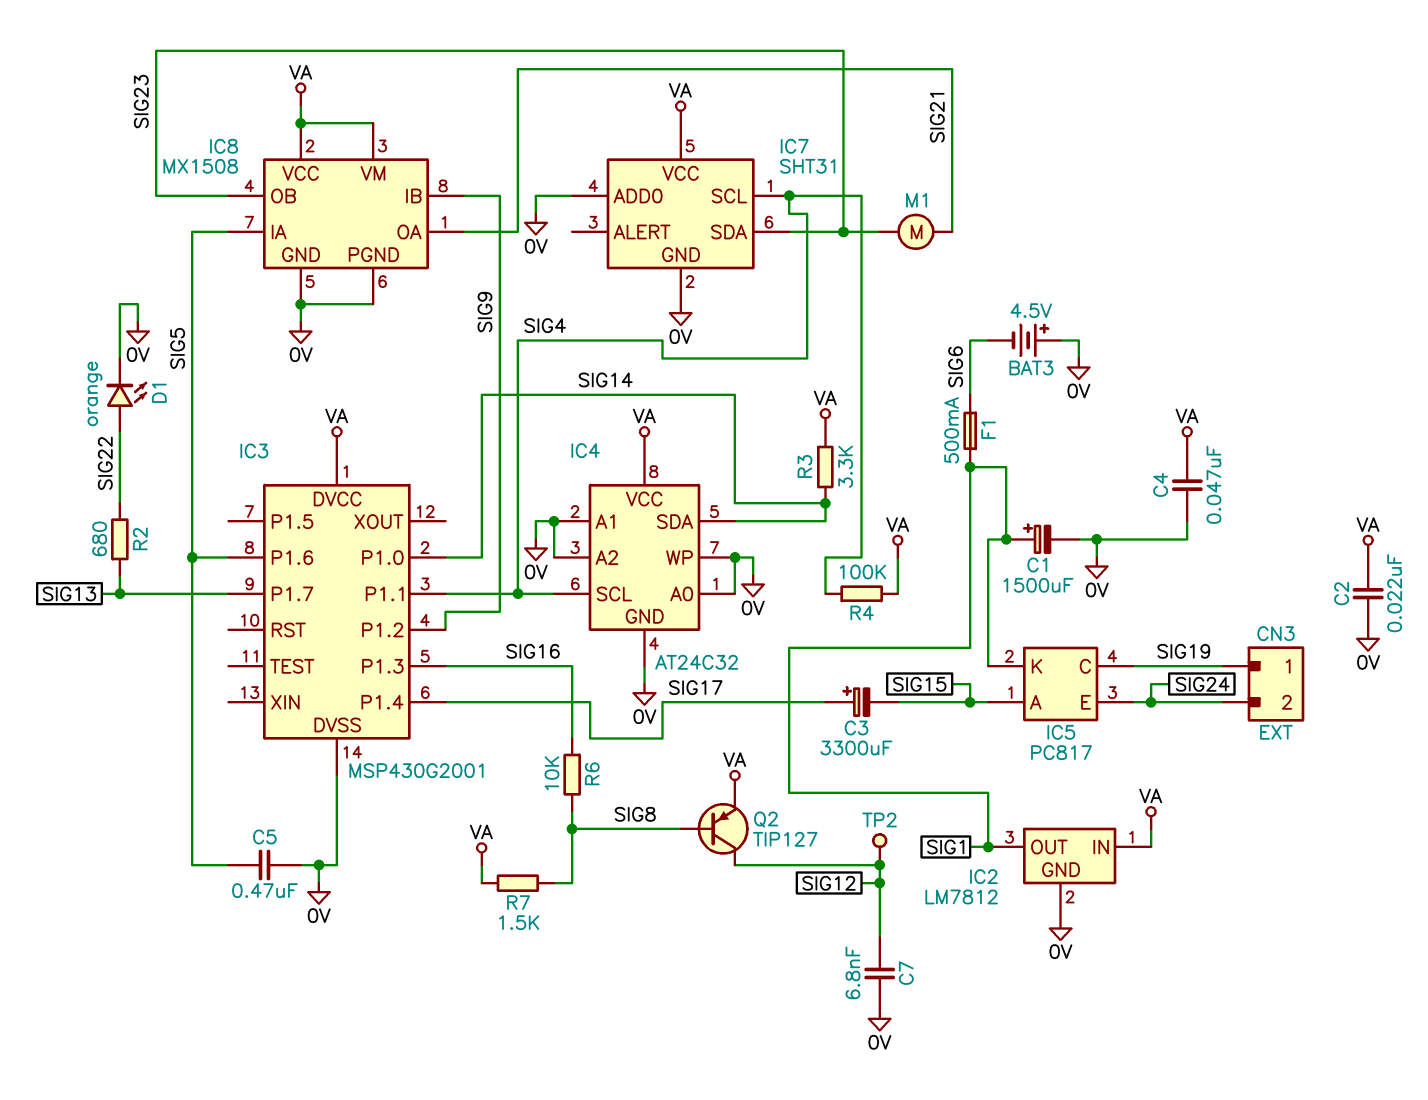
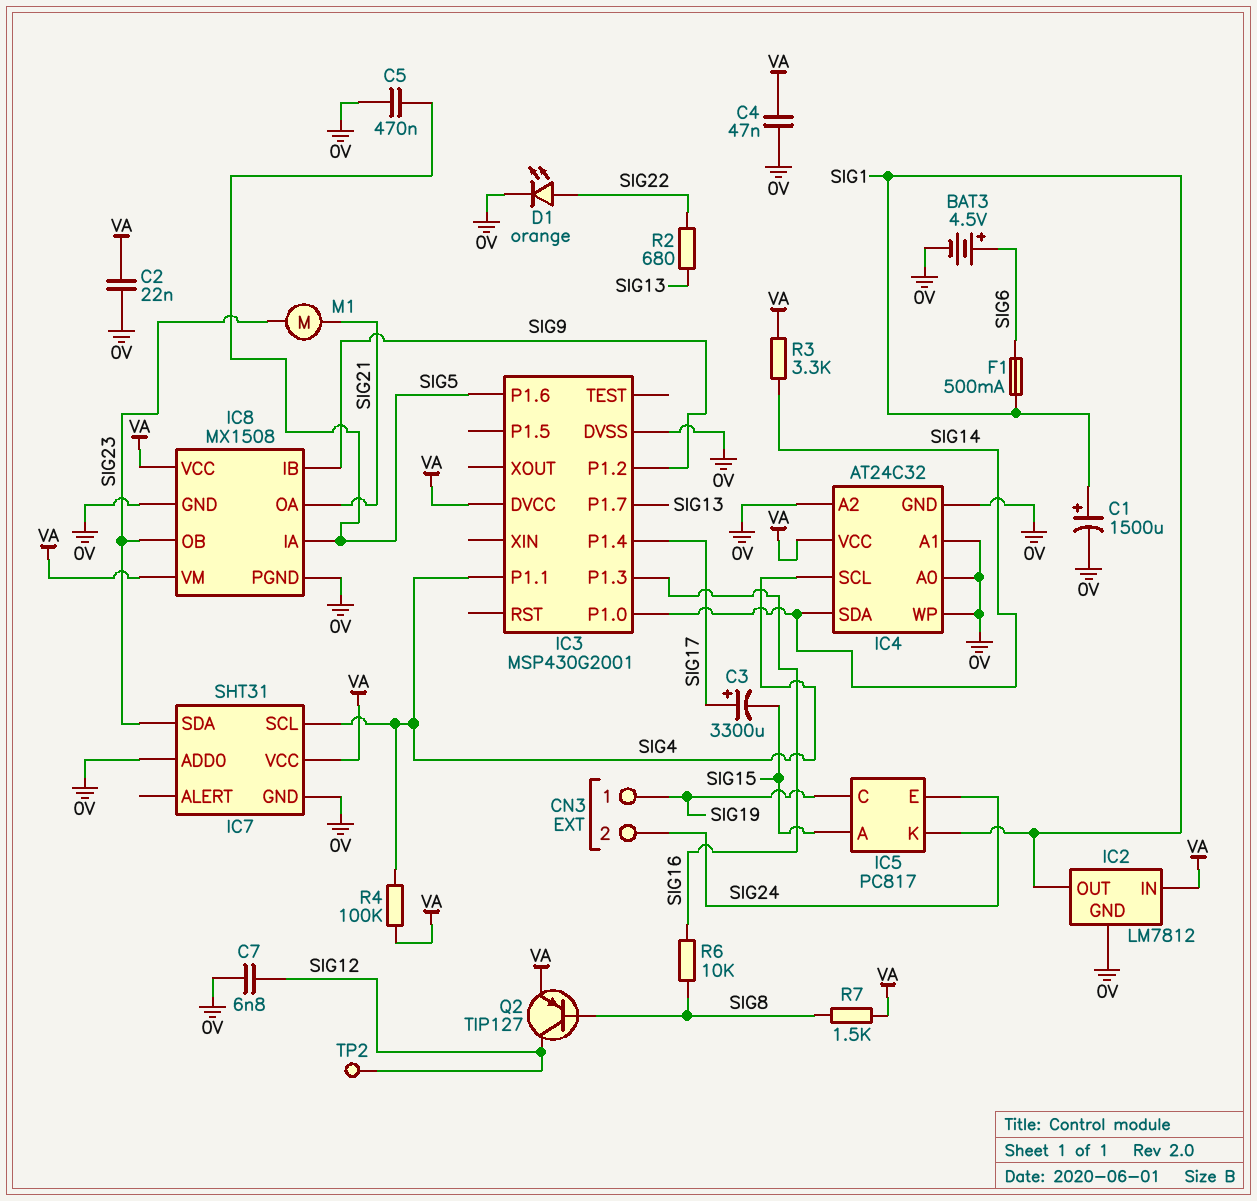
BAT3: 4.5V (plus 0V, minus SIG6) -> 4.5V (plus SIG6, minus 0V)

